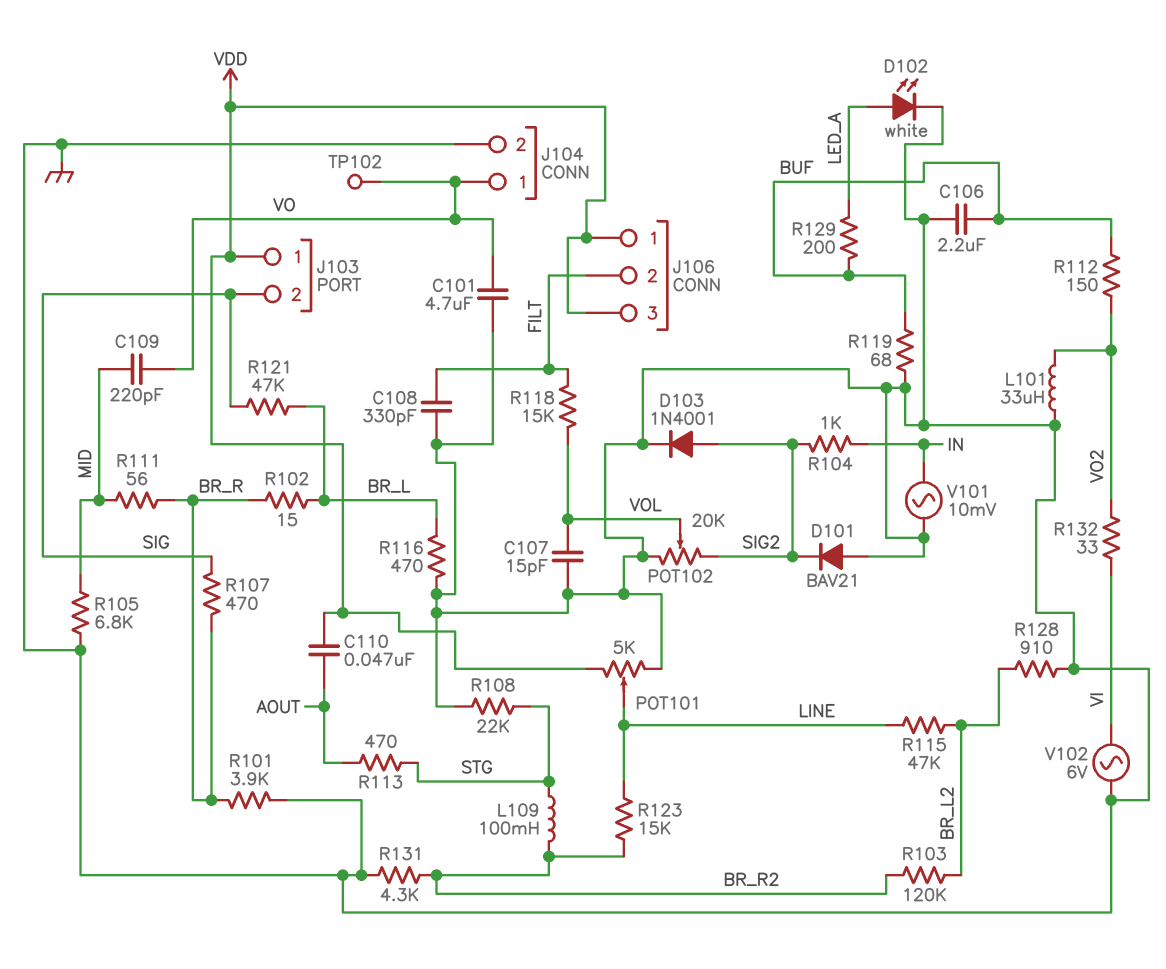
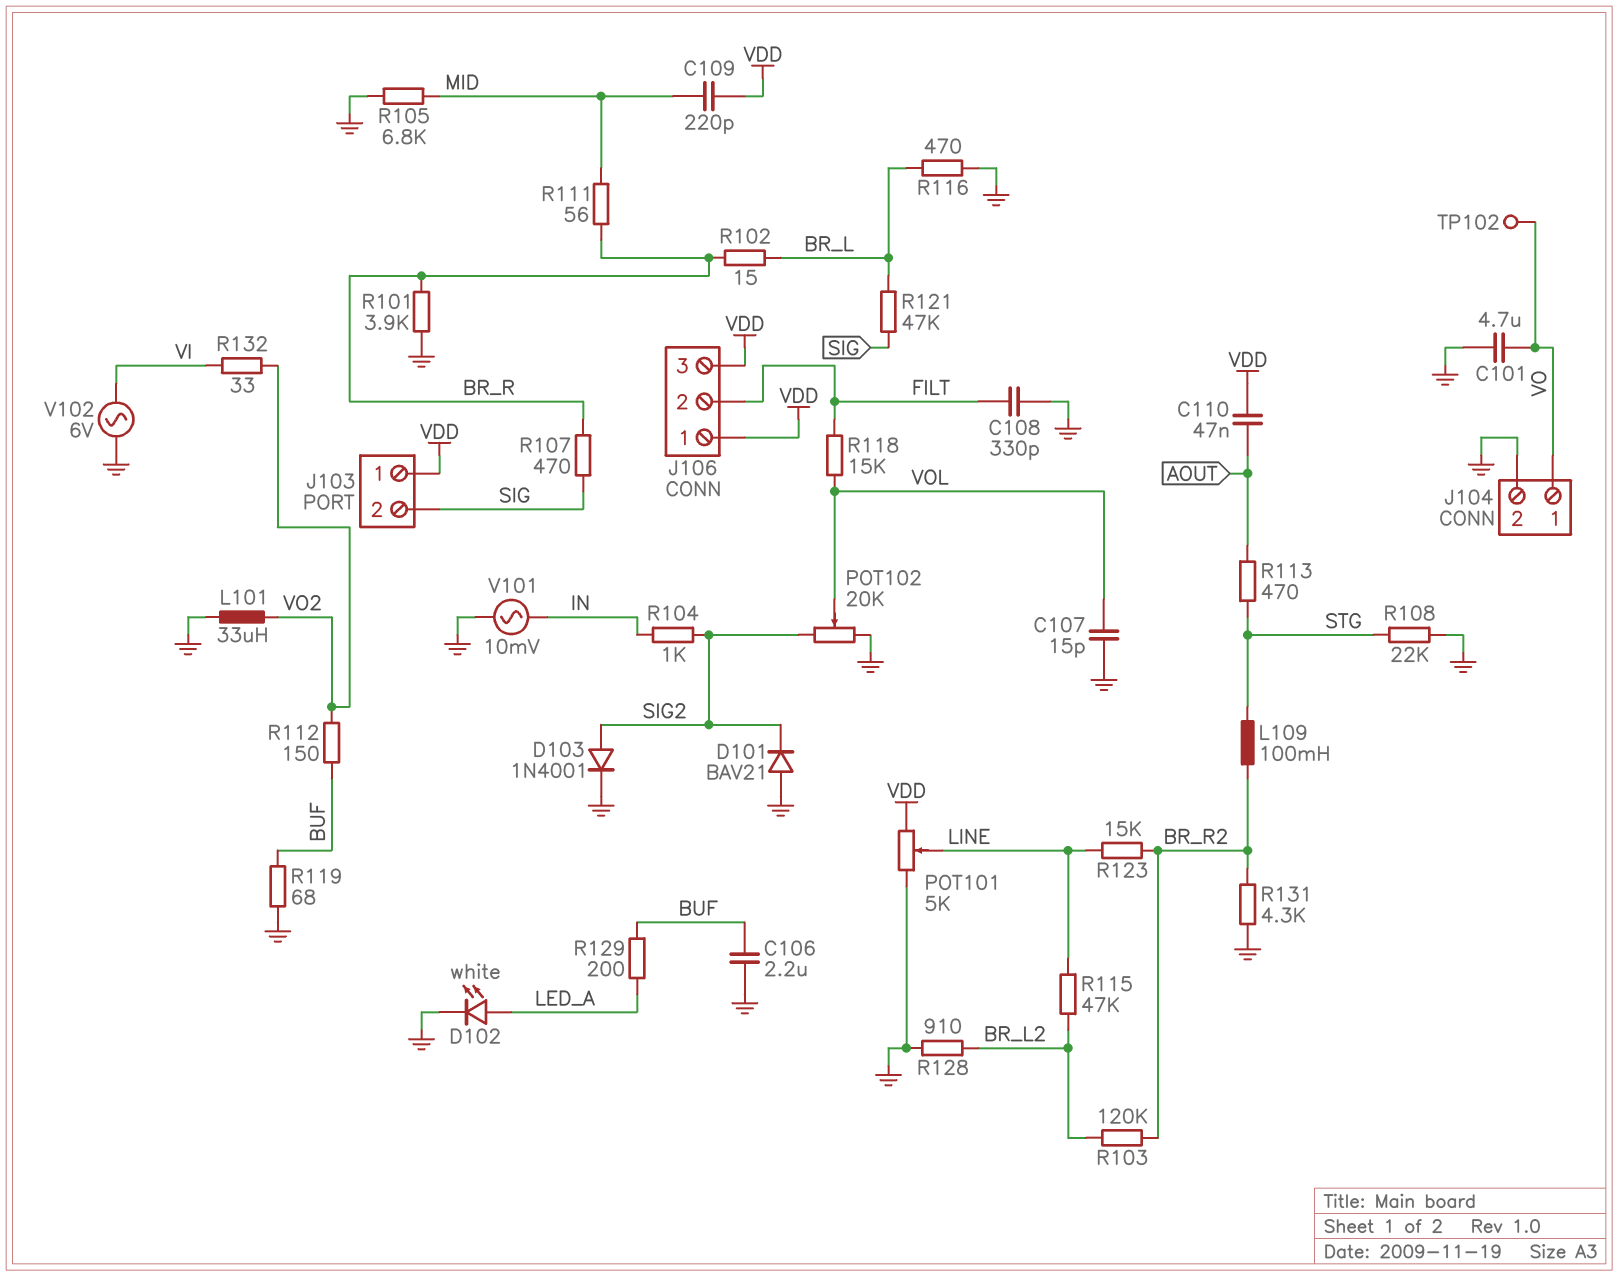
C109: 220pF (MID, VO) -> 220pF (MID, VDD)

